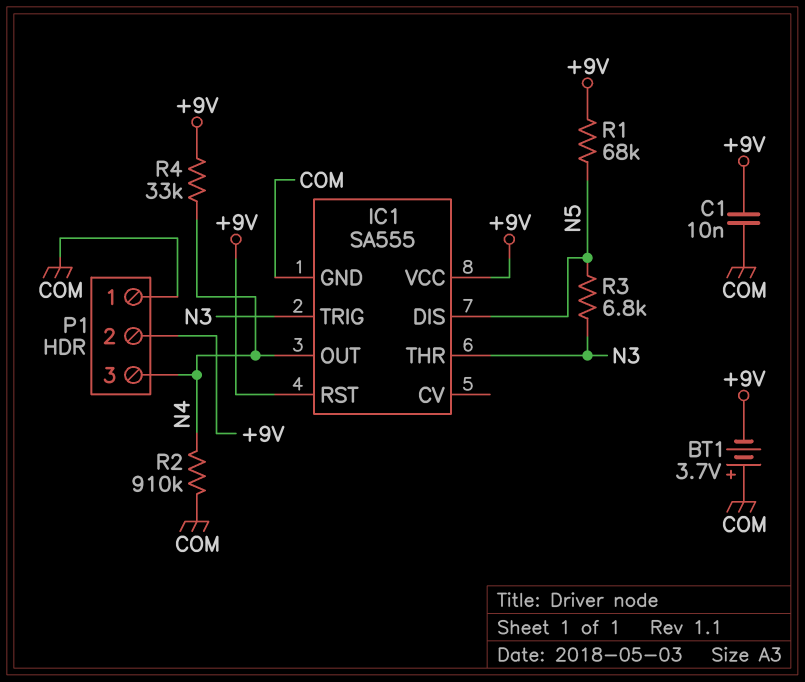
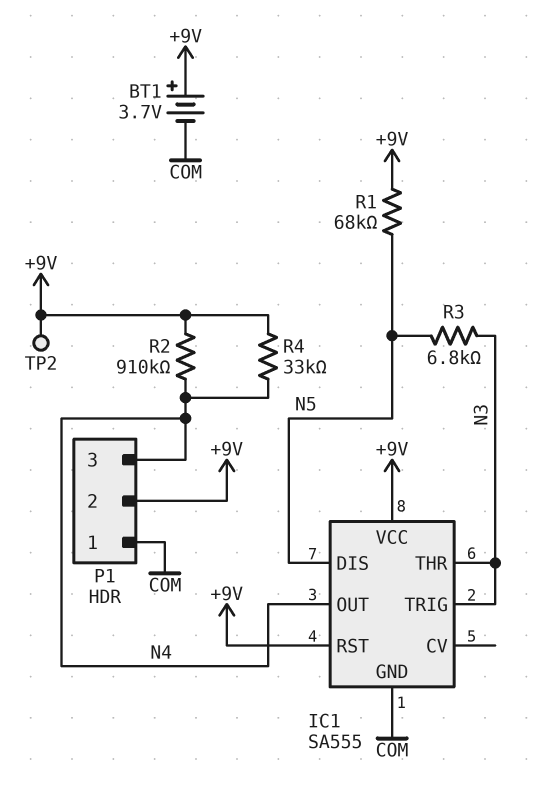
BT1: 3.7V (plus COM, minus +9V) -> 3.7V (plus +9V, minus COM)
C1: 10nF (+9V, COM) -> none
R2: 910k (COM, N4) -> 910k (+9V, N4)
TP2: none -> test point (+9V)

